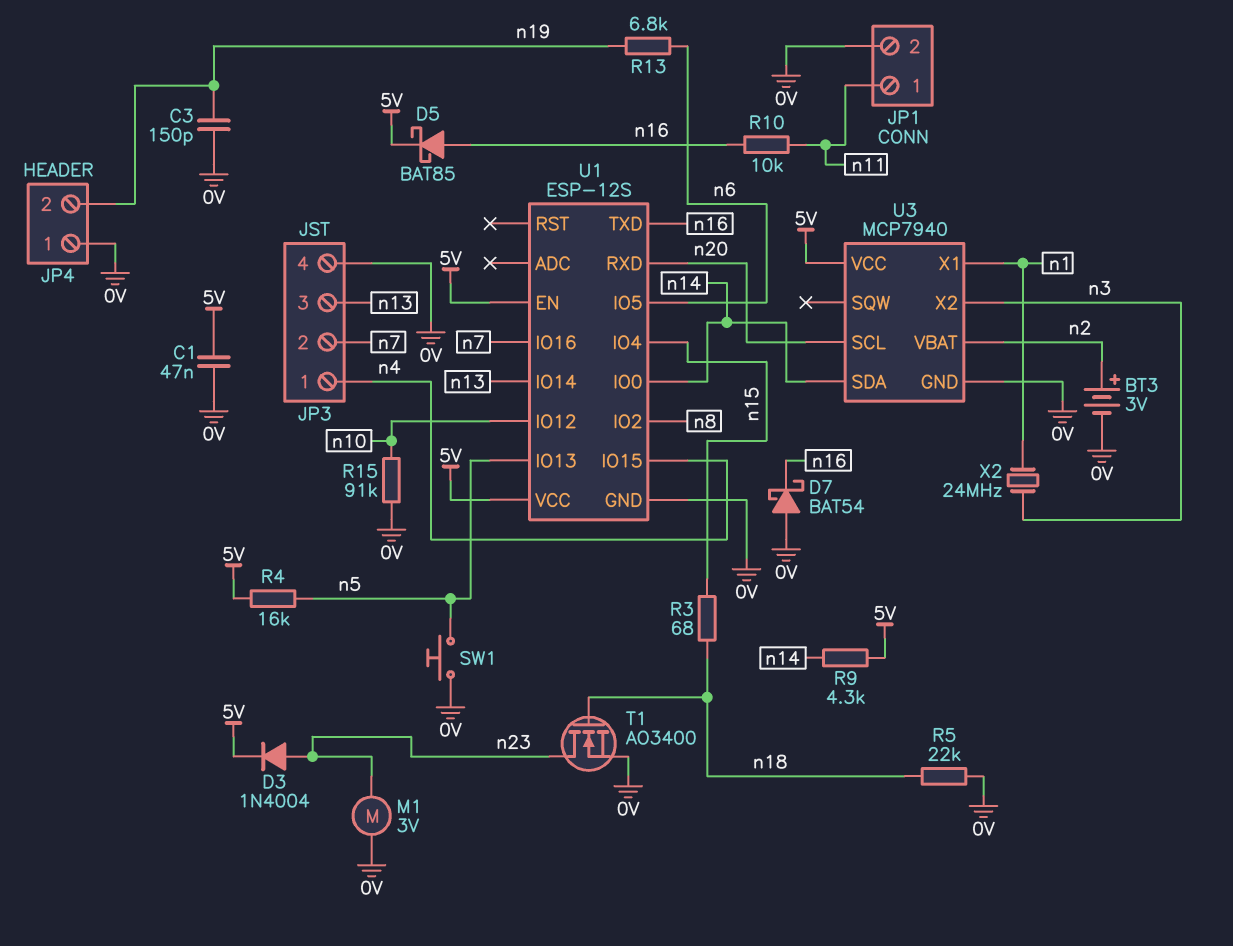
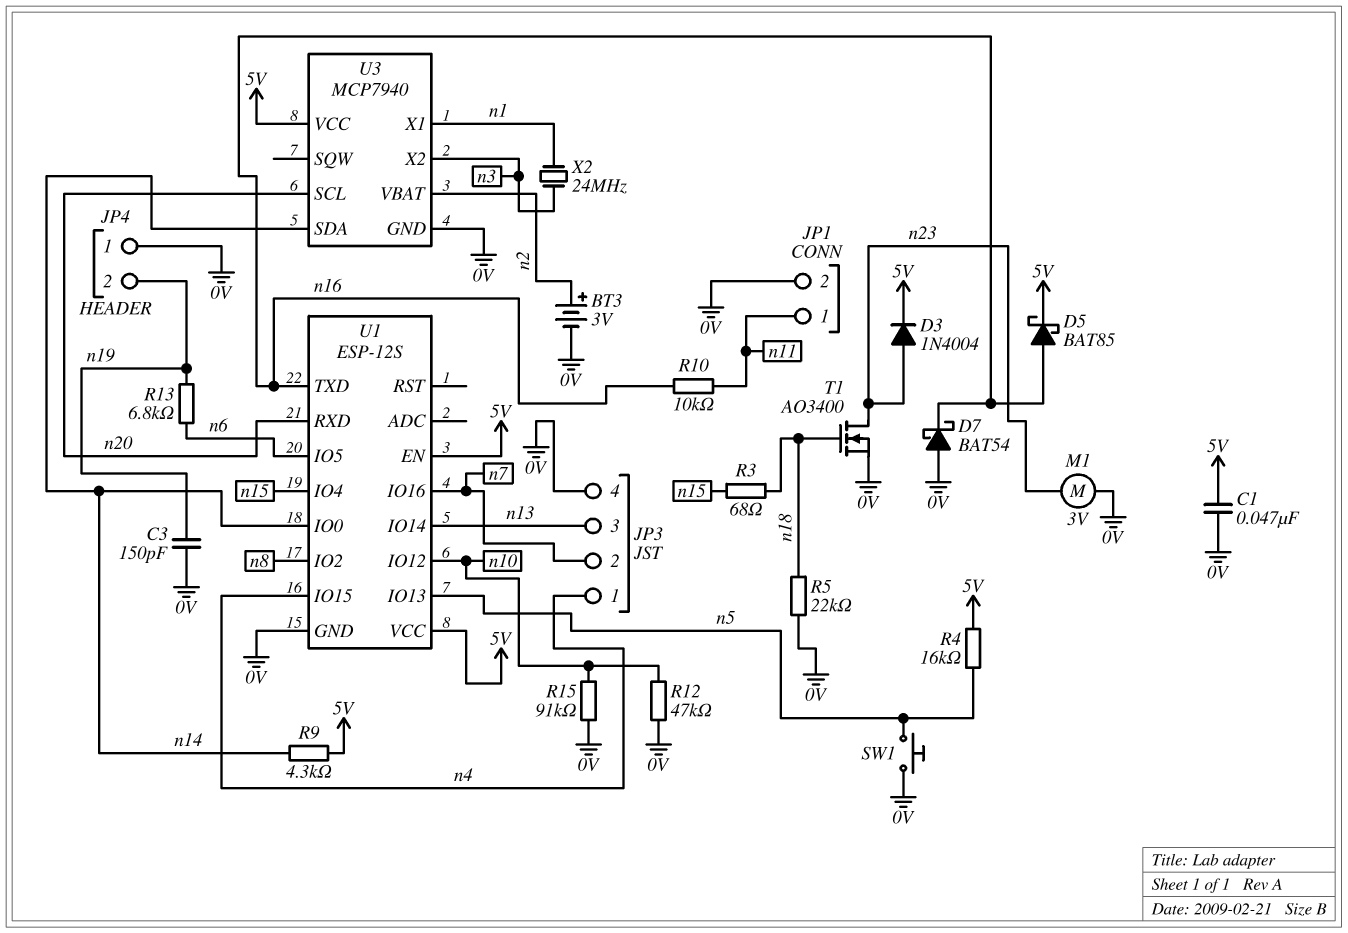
R12: none -> 47k (0V, n10)

